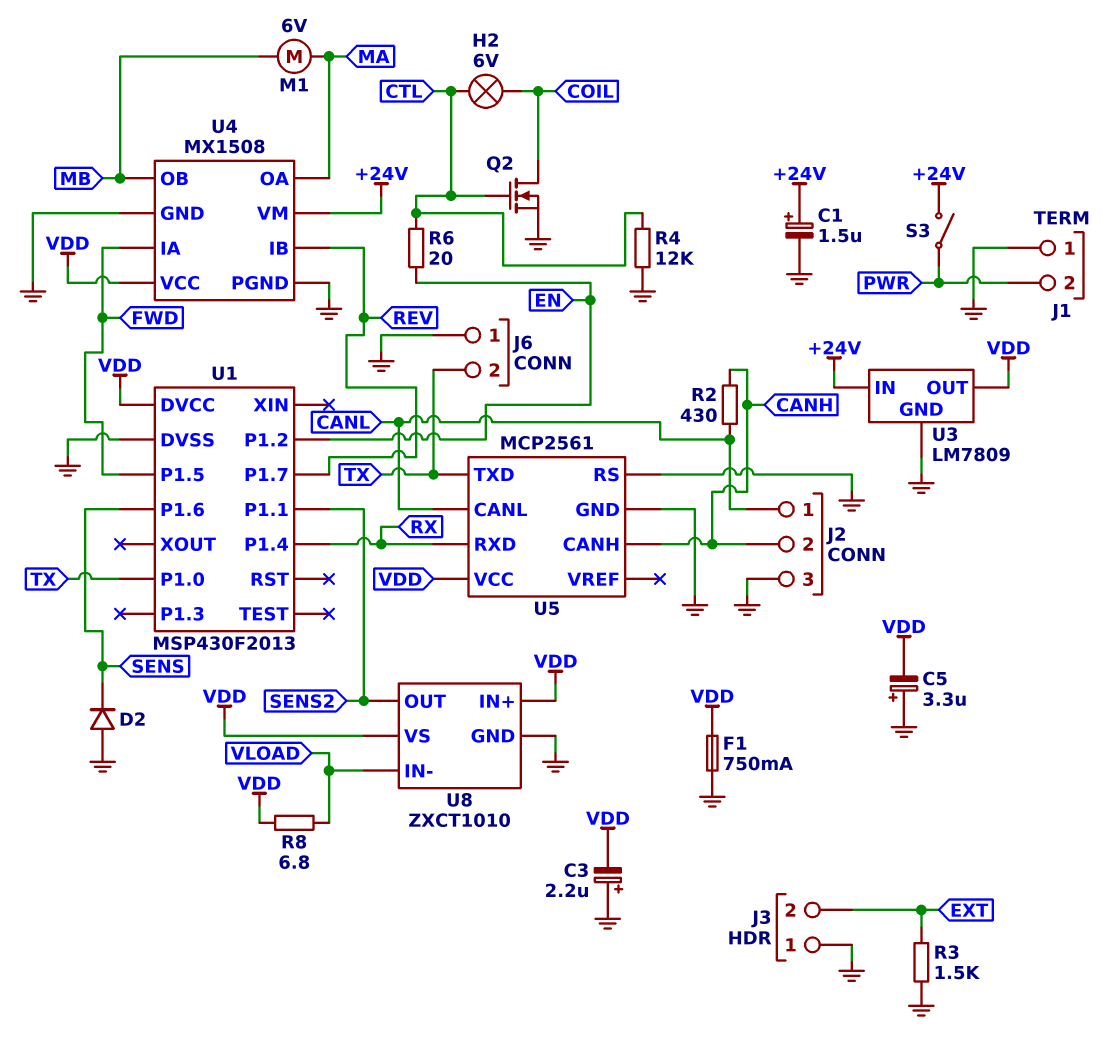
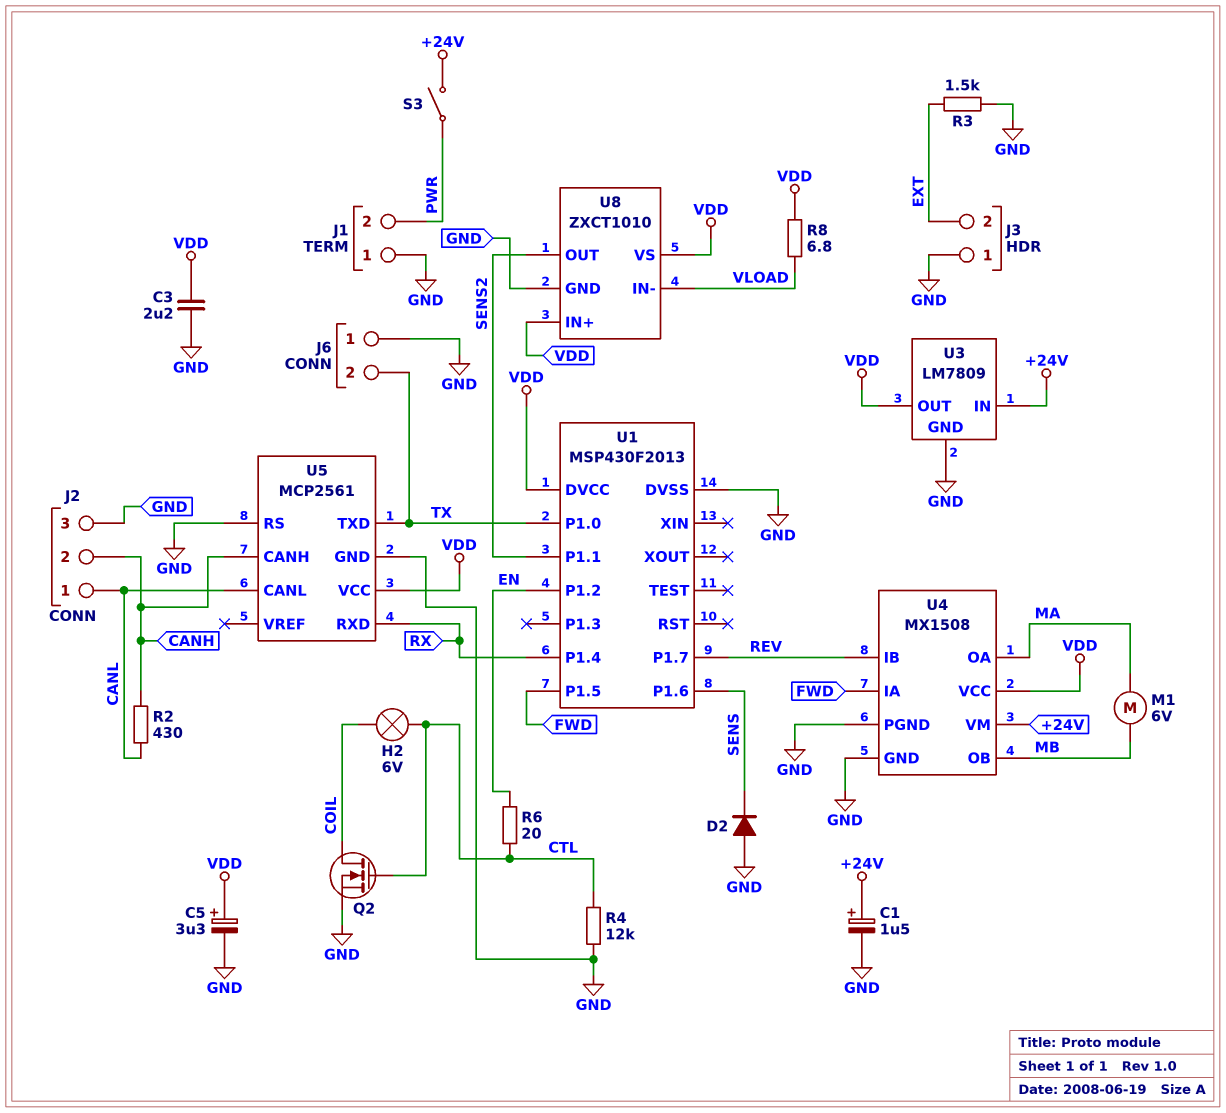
C3: 2.2uF (plus GND, minus VDD) -> 2.2uF (GND, VDD)
C5: 3.3uF (plus GND, minus VDD) -> 3.3uF (plus VDD, minus GND)
F1: 750mA (GND, VDD) -> none

